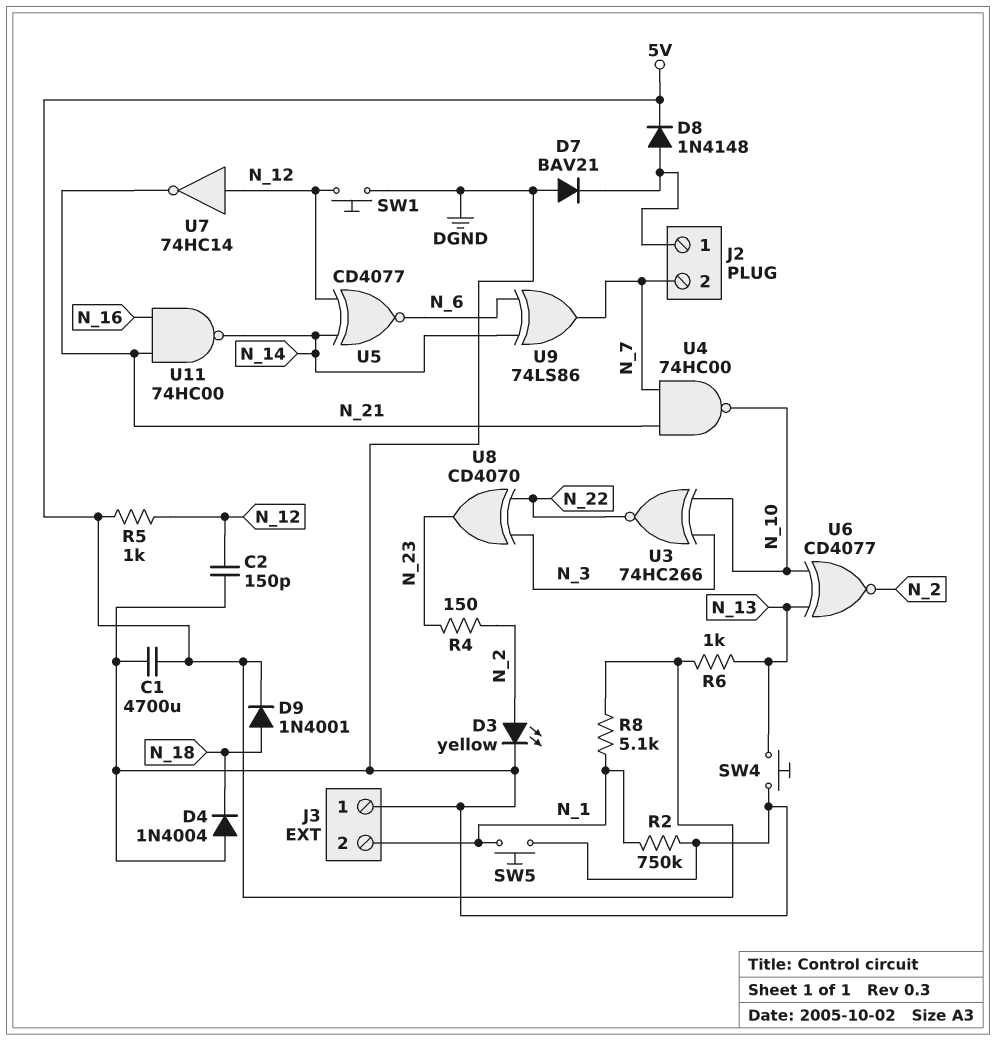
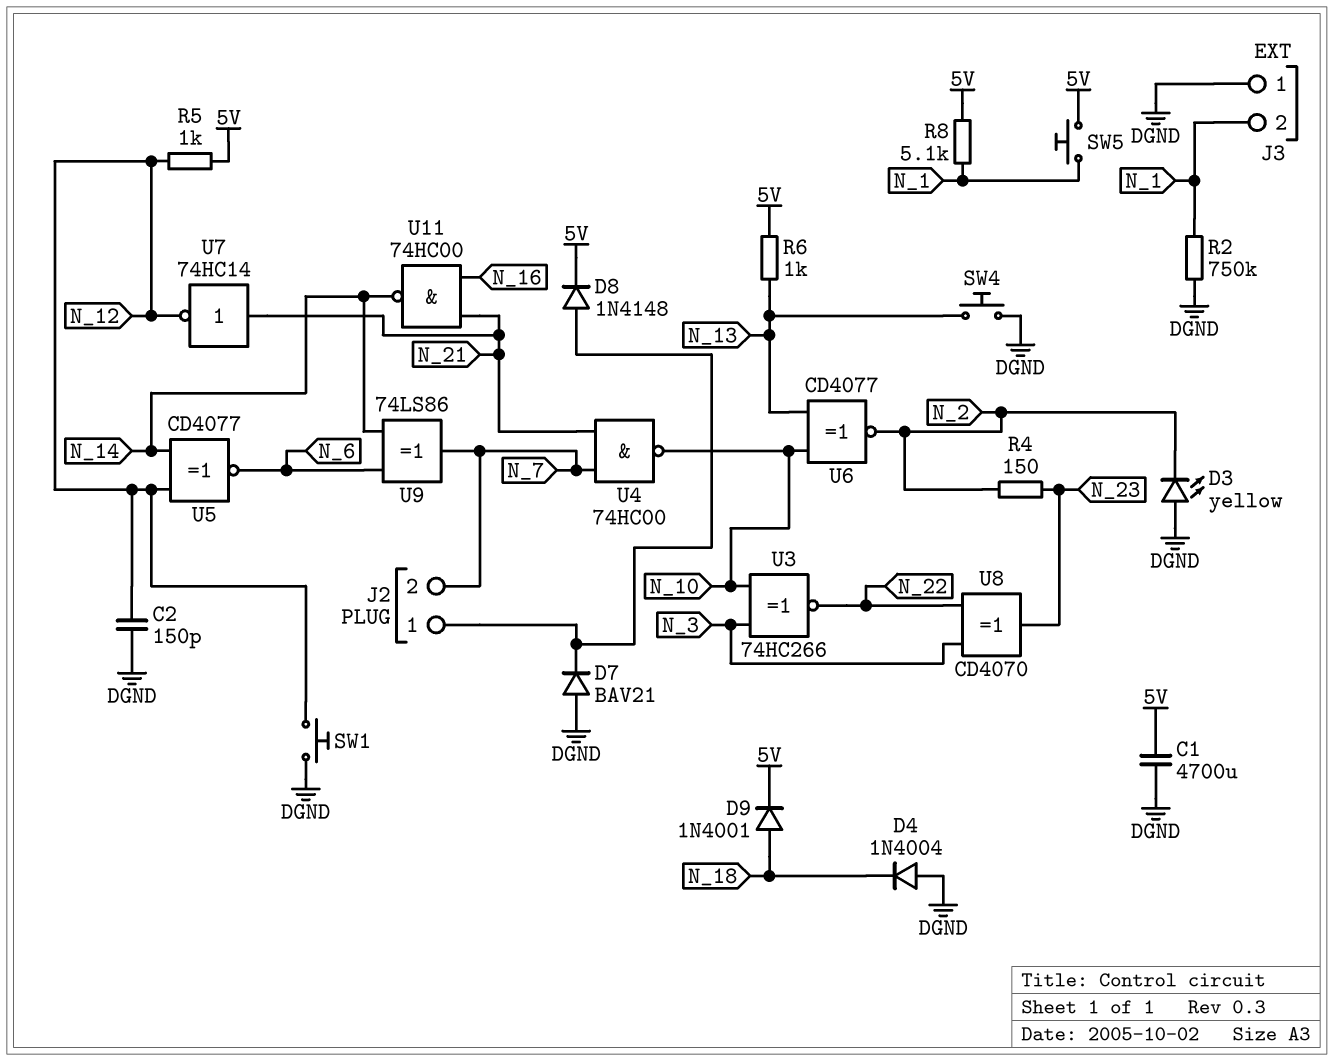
D3: LED yellow (A N_2, K DGND) -> LED yellow (A DGND, K N_2)
SW5: button (DGND, N_1) -> button (5V, N_1)
U7: NOT 74HC14 (in N_12, out N_21) -> NOT 74HC14 (in N_21, out N_12)

